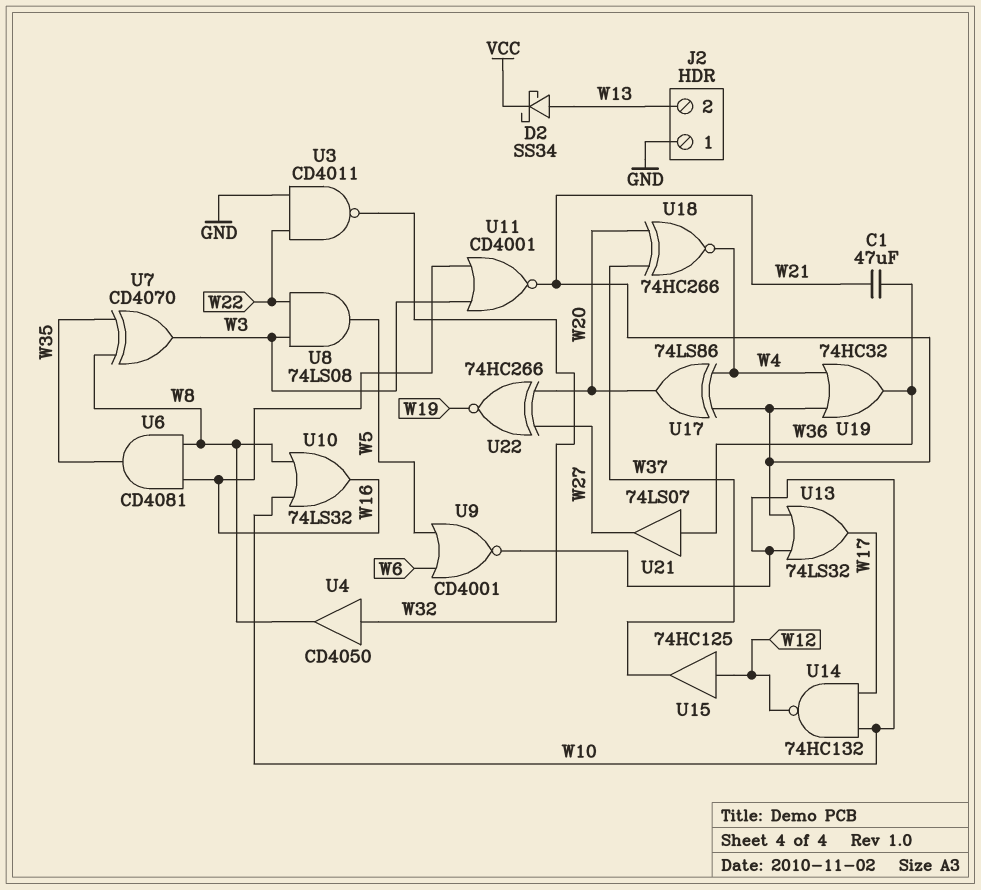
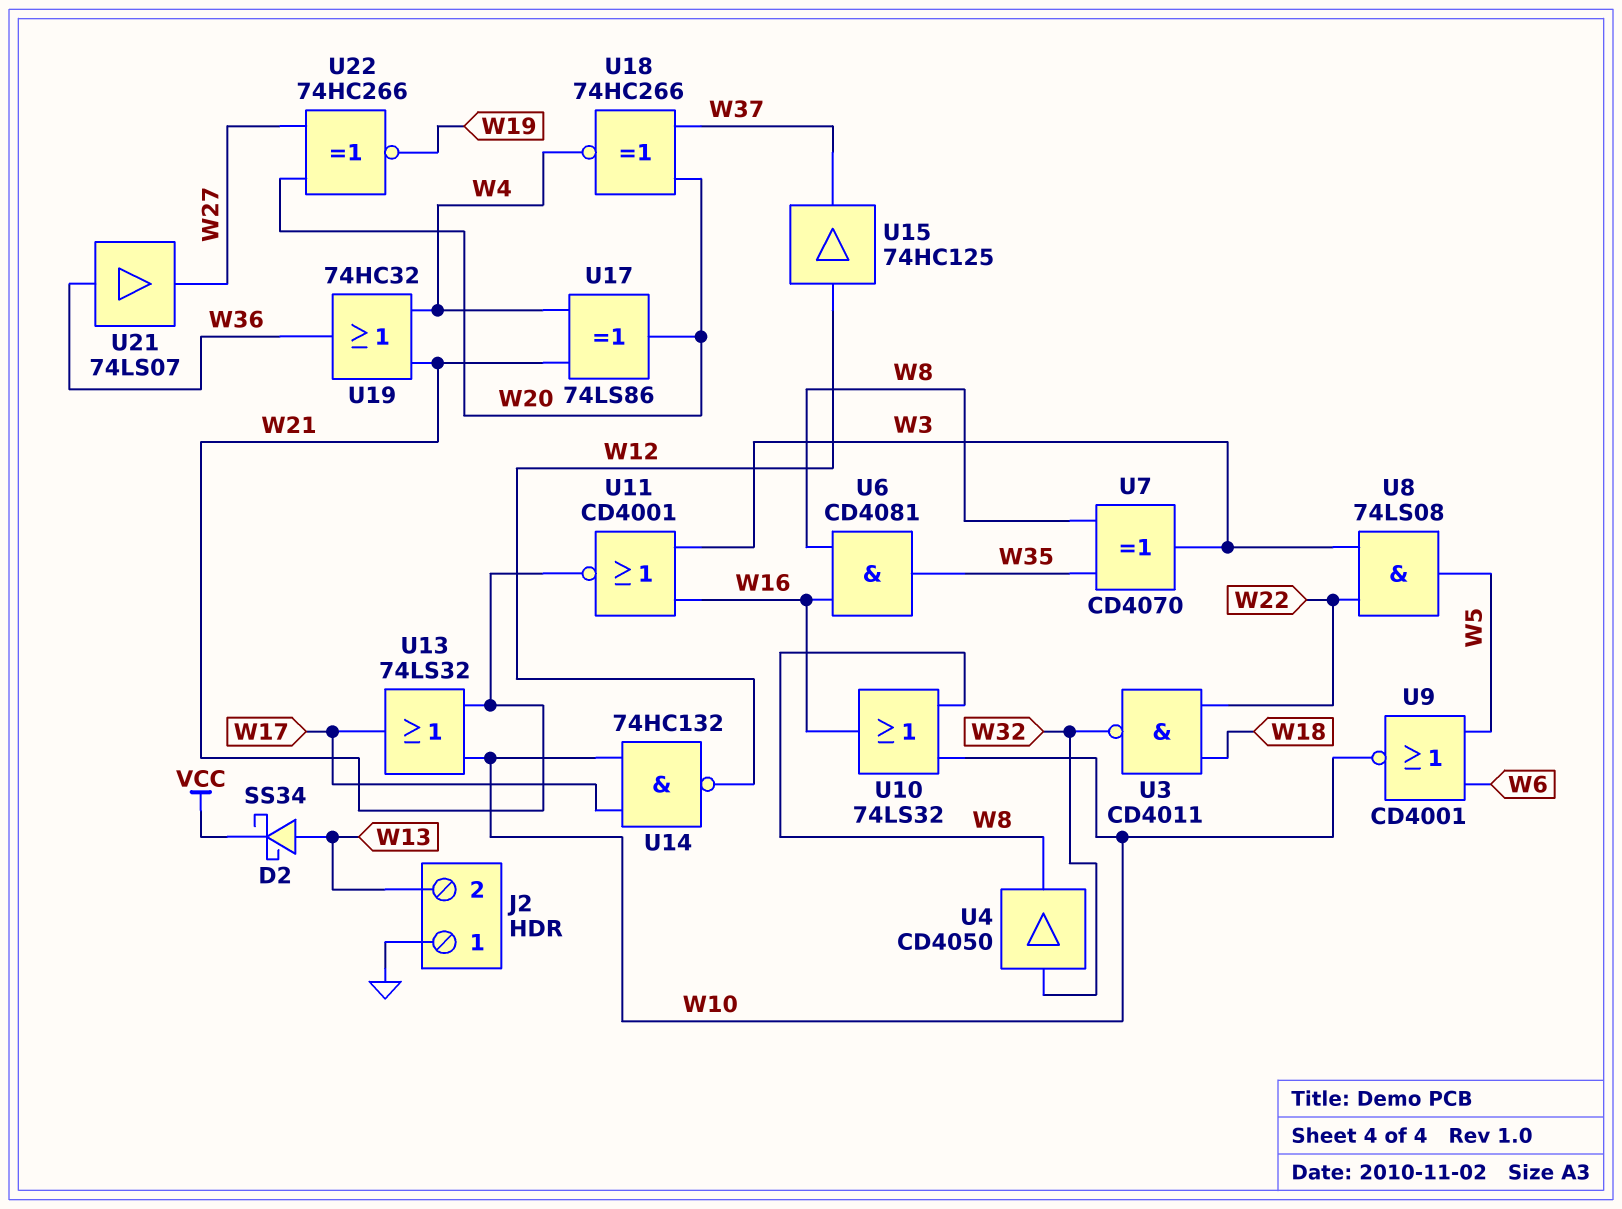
C1: 47uF (W21, W36) -> none
U3: NAND CD4011 (in GND, in W22, out W32) -> NAND CD4011 (in W18, in W22, out W32)

